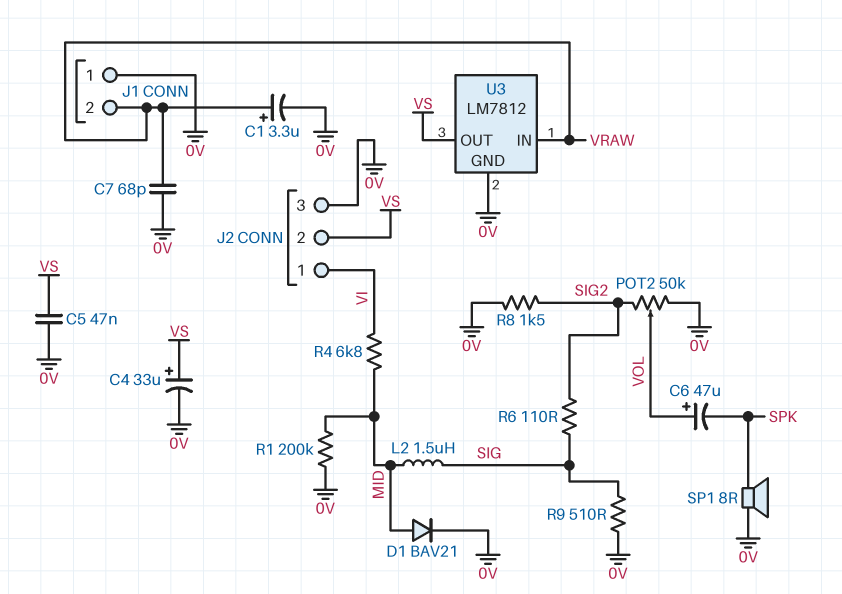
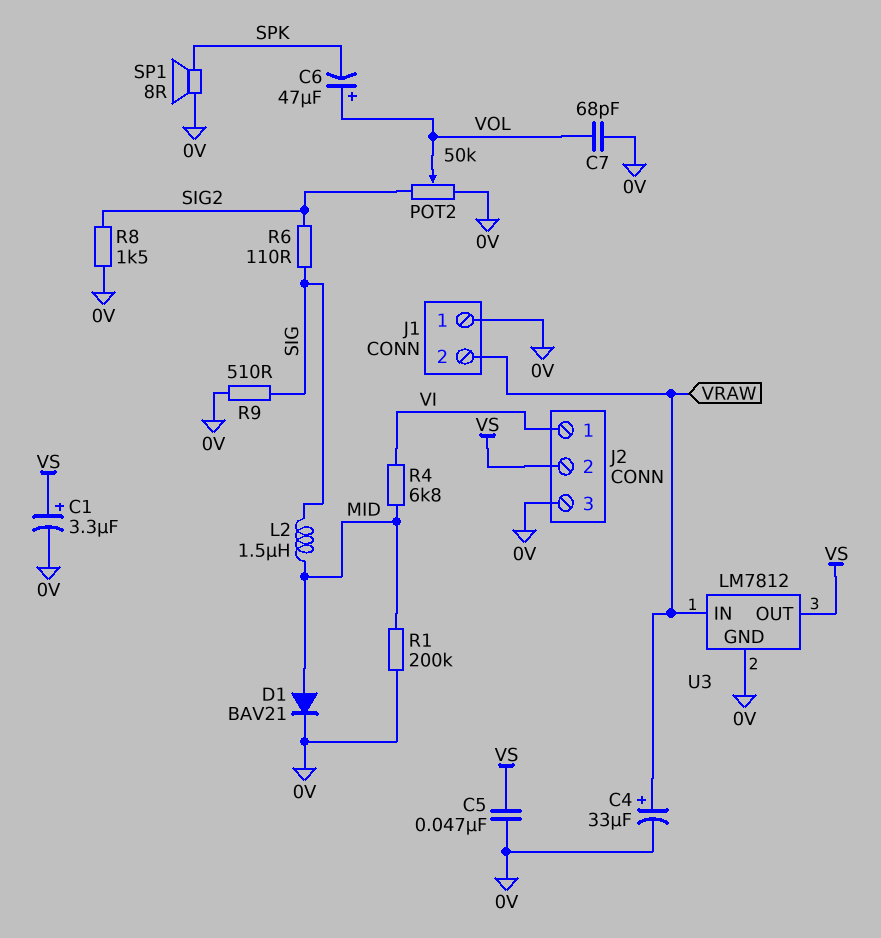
C1: 3.3uF (plus VRAW, minus 0V) -> 3.3uF (plus VS, minus 0V)
C4: 33uF (plus VS, minus 0V) -> 33uF (plus VRAW, minus 0V)
C7: 68pF (0V, VRAW) -> 68pF (0V, VOL)

